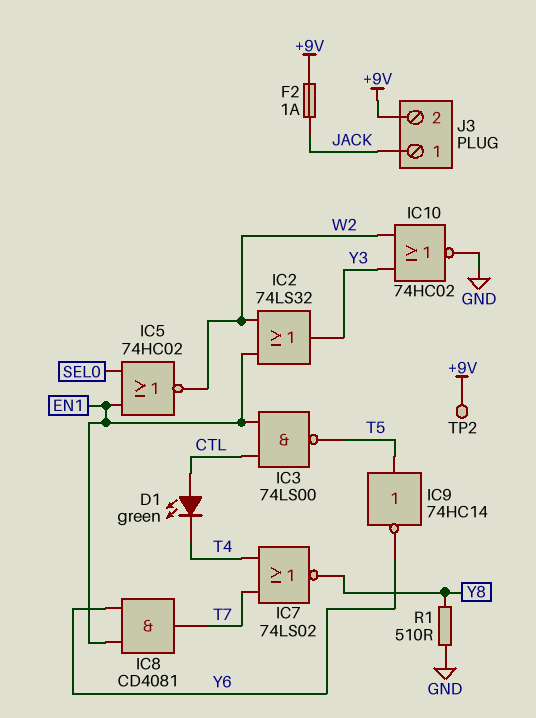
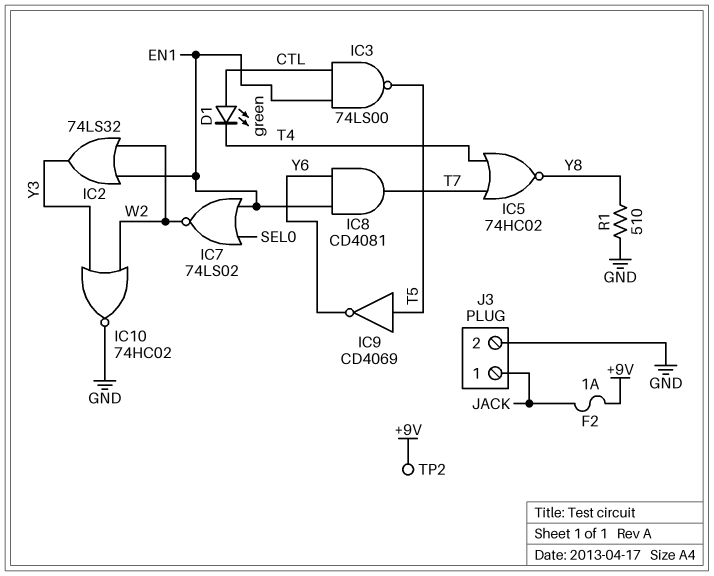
IC5: NOR 74HC02 (in EN1, in SEL0, out W2) -> NOR 74HC02 (in T4, in T7, out Y8)
IC7: NOR 74LS02 (in T4, in T7, out Y8) -> NOR 74LS02 (in EN1, in SEL0, out W2)
IC9: NOT 74HC14 (in T5, out Y6) -> NOT CD4069 (in T5, out Y6)
J3 pin 2: +9V -> GND

